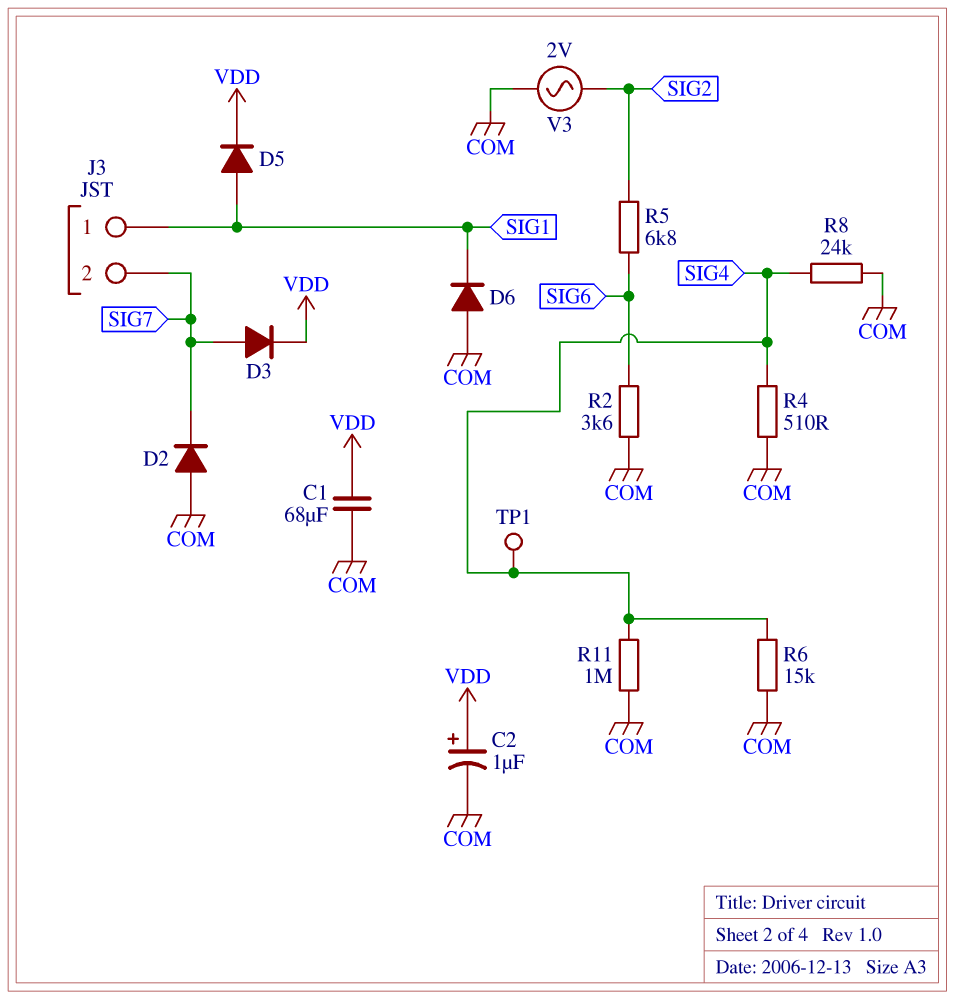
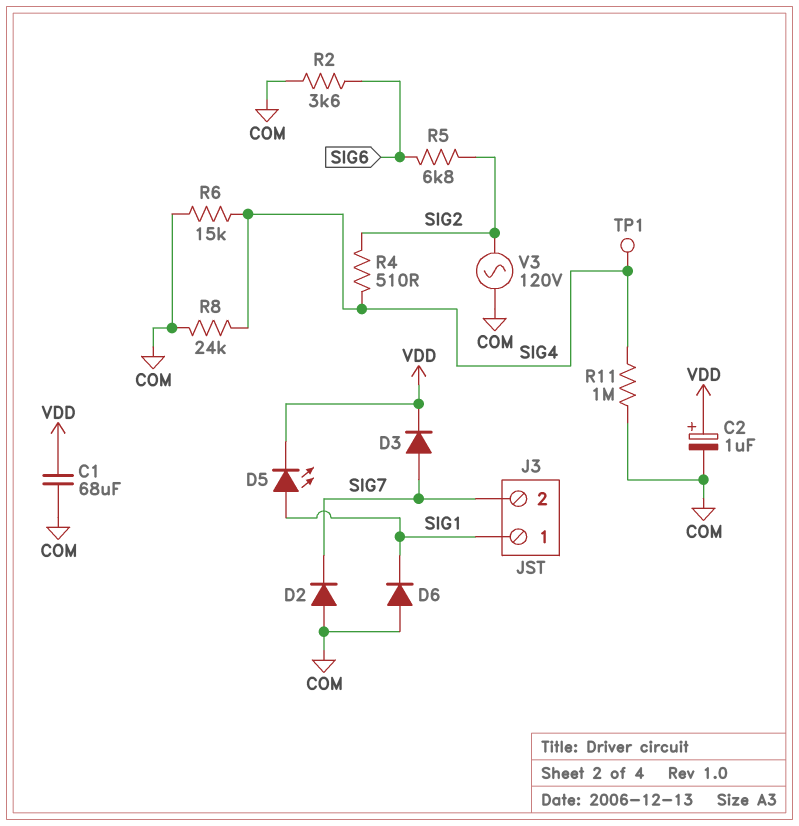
D5: diode (A SIG1, K VDD) -> LED (A SIG1, K VDD)
R4: 510 (COM, SIG4) -> 510 (SIG2, SIG4)
V3: AC 2V (COM, SIG2) -> AC 120V (COM, SIG2)

